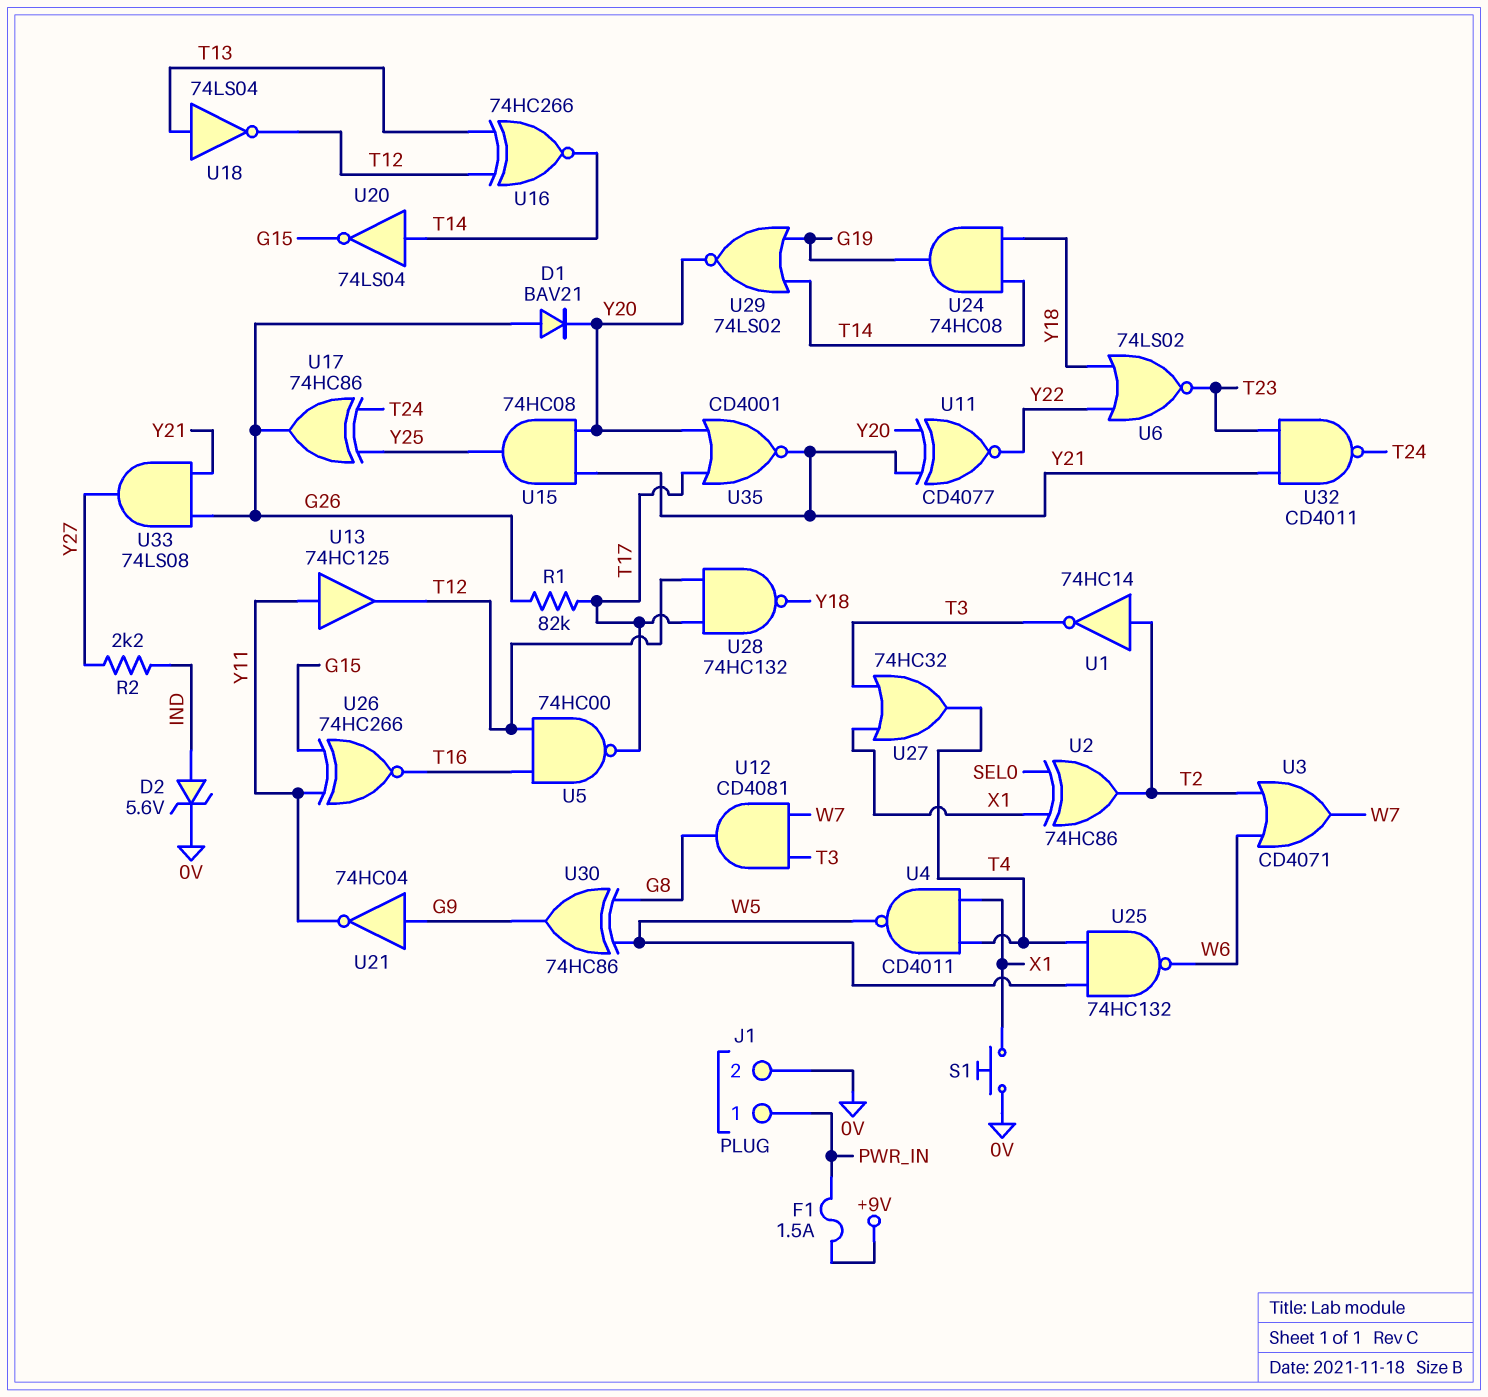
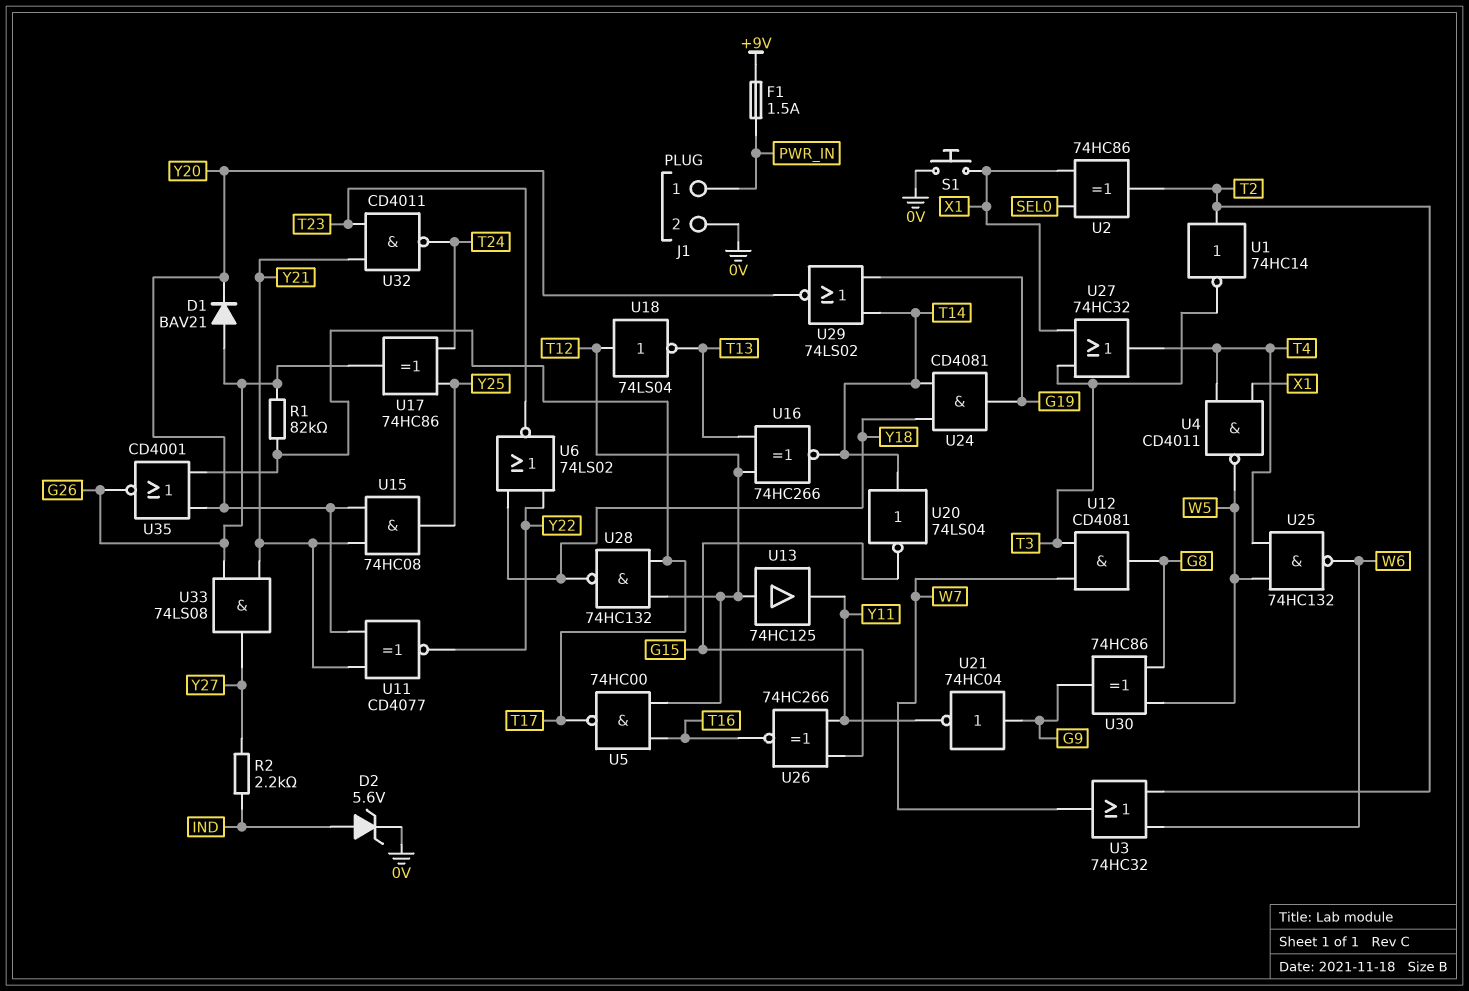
U3: OR CD4071 (in T2, in W6, out W7) -> OR 74HC32 (in T2, in W6, out W7)
U13: buffer 74HC125 (in Y11, out T12) -> buffer 74HC125 (in T12, out Y11)
U18: NOT 74LS04 (in T13, out T12) -> NOT 74LS04 (in T12, out T13)
U24: AND 74HC08 (in T14, in Y18, out G19) -> AND CD4081 (in T14, in Y18, out G19)
U35: NOR CD4001 (in T17, in Y20, out Y21) -> NOR CD4001 (in T17, in Y20, out G26)

